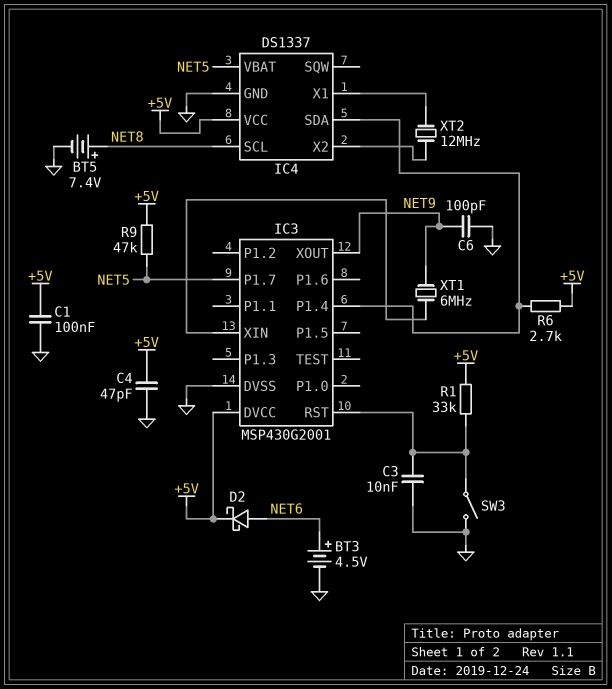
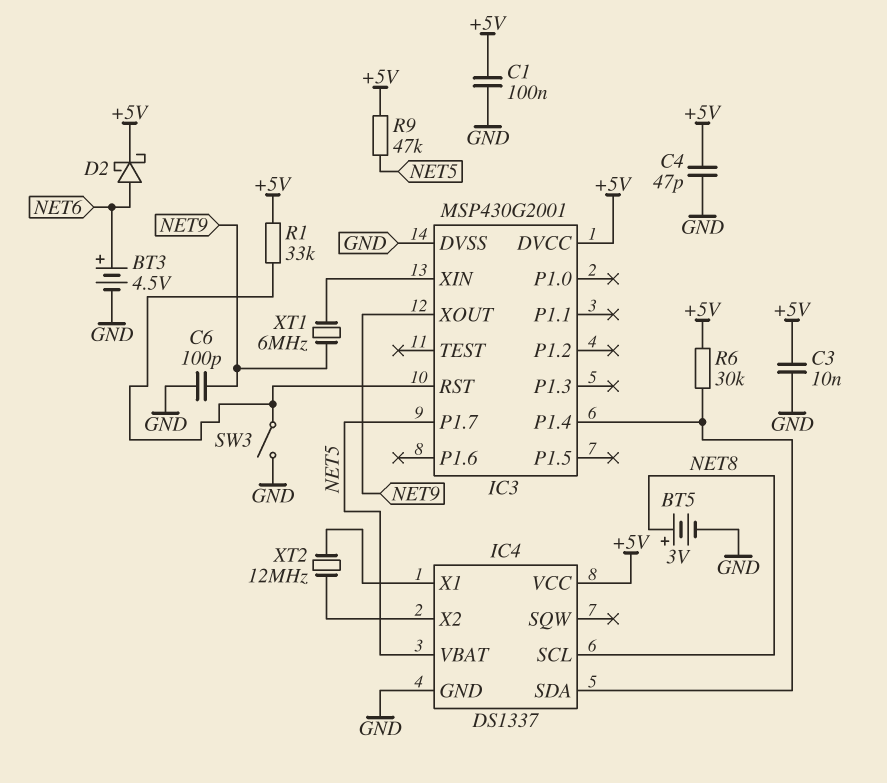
BT5: 7.4V (plus NET8, minus GND) -> 3V (plus NET8, minus GND)
C3: 10nF (GND, IC3/RST) -> 10nF (+5V, GND)
R6: 2.7k (+5V, IC3/P1.4) -> 30k (+5V, IC3/P1.4)

